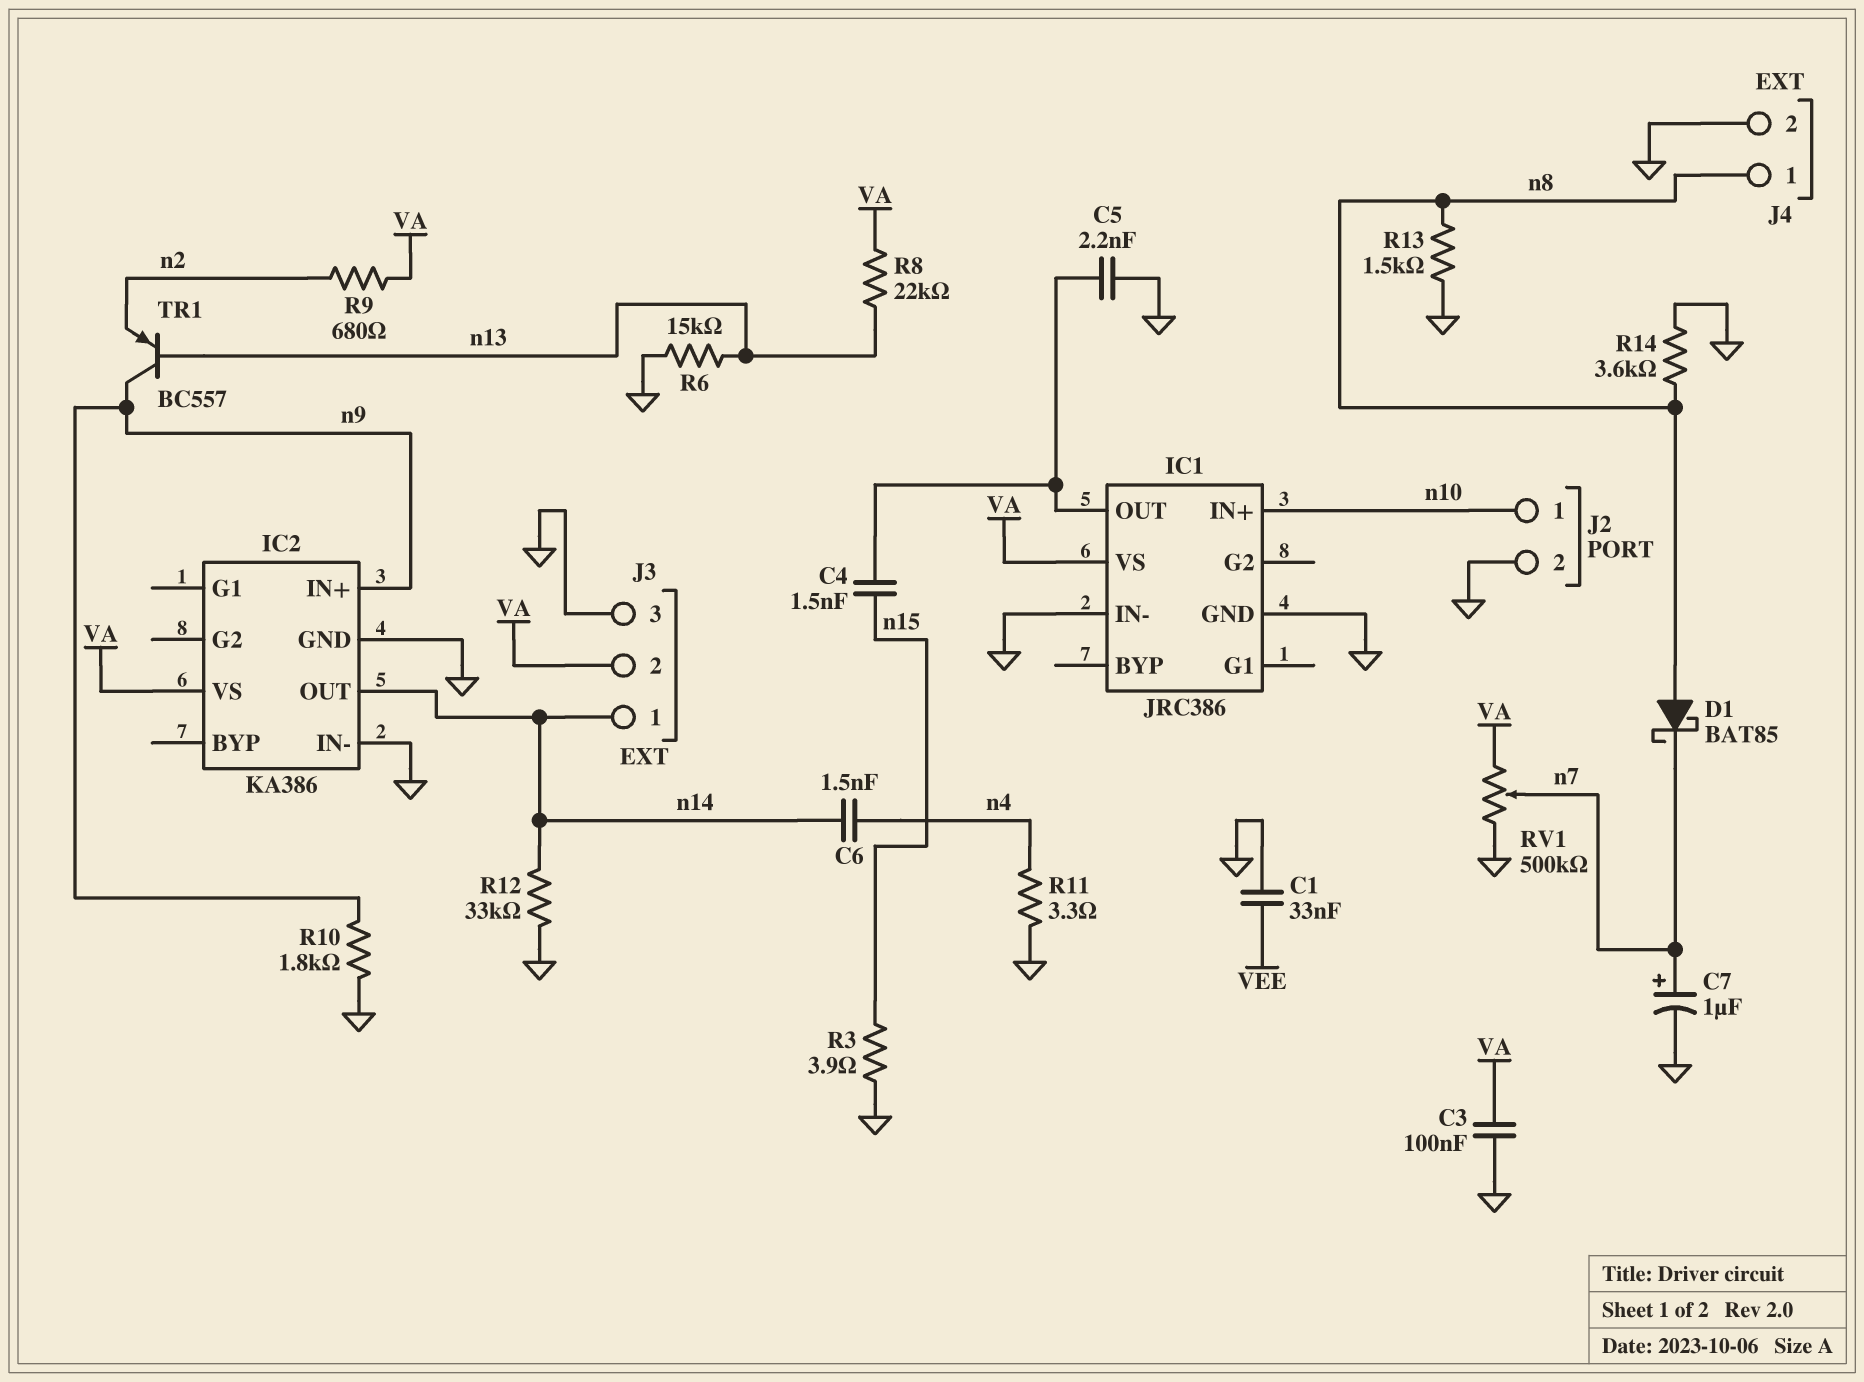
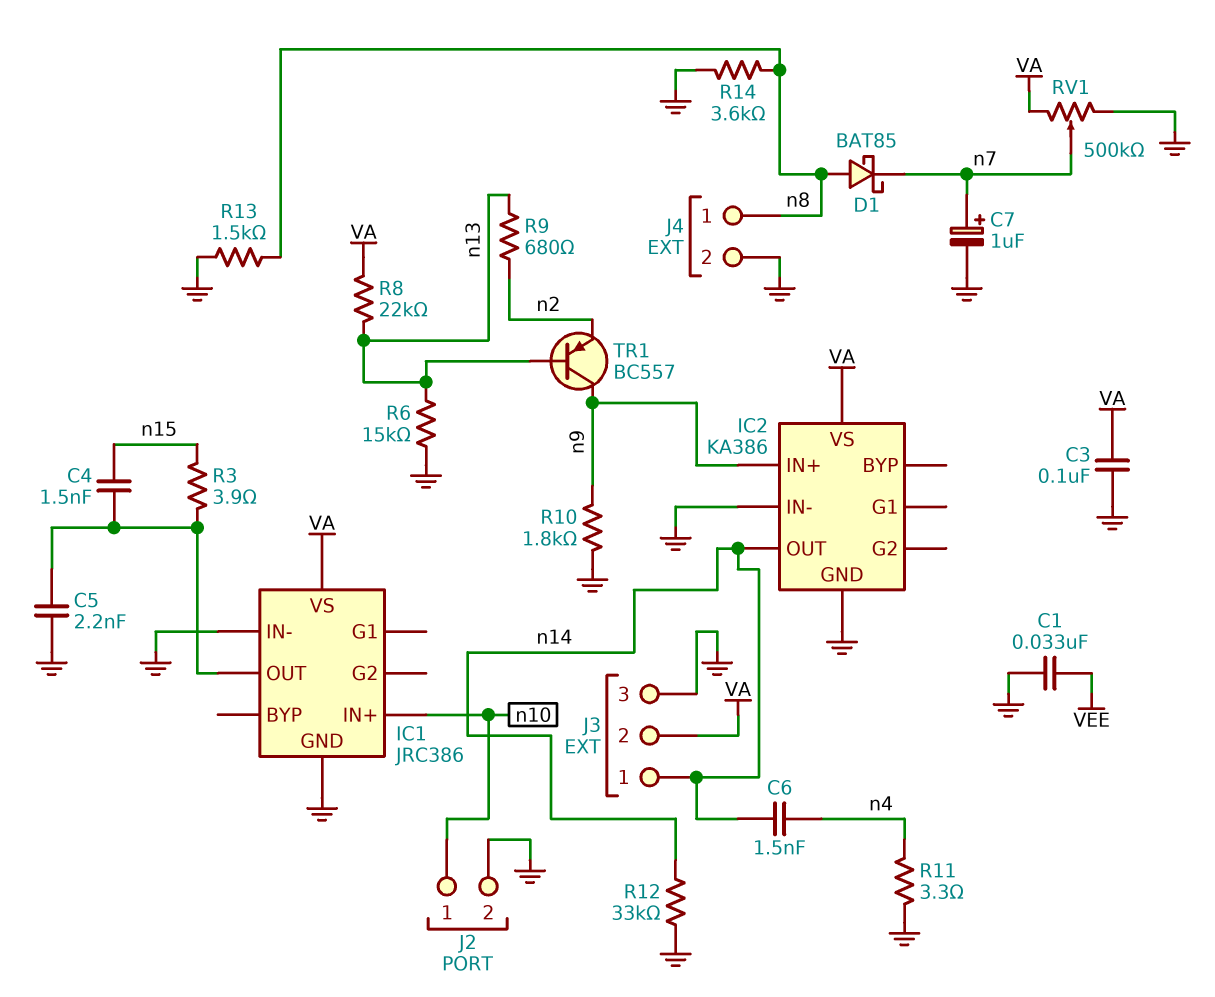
R3: 3.9 (GND, n15) -> 3.9 (IC1/OUT, n15)
R9: 680 (VA, n2) -> 680 (n2, n13)

